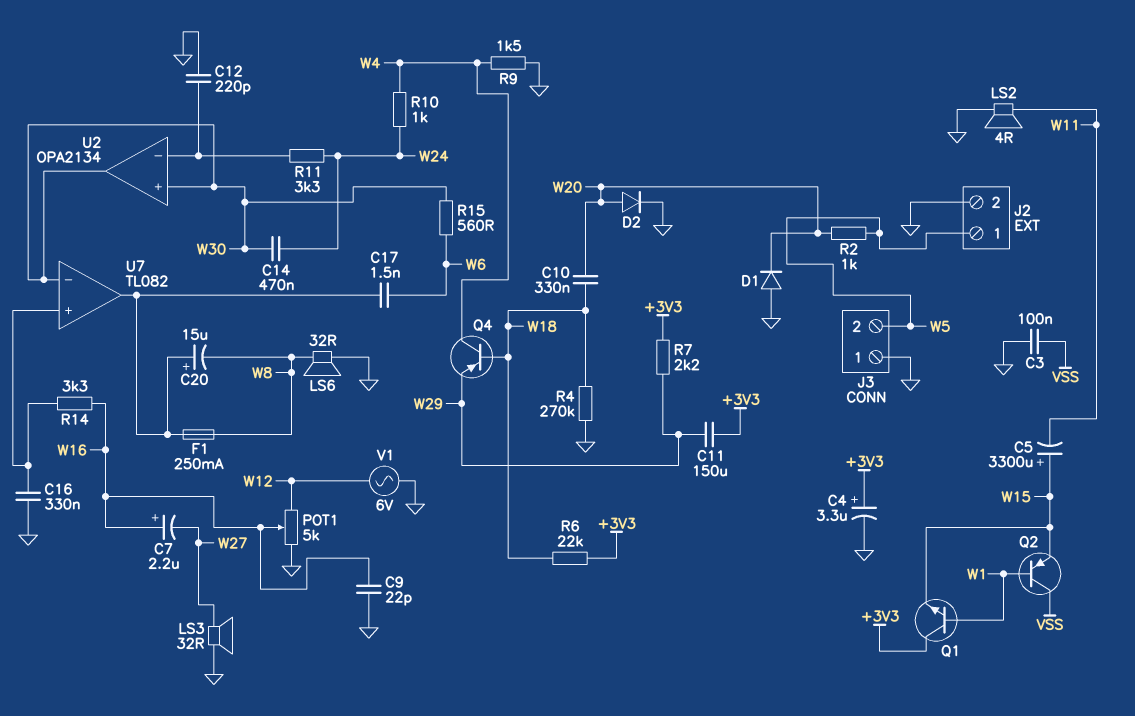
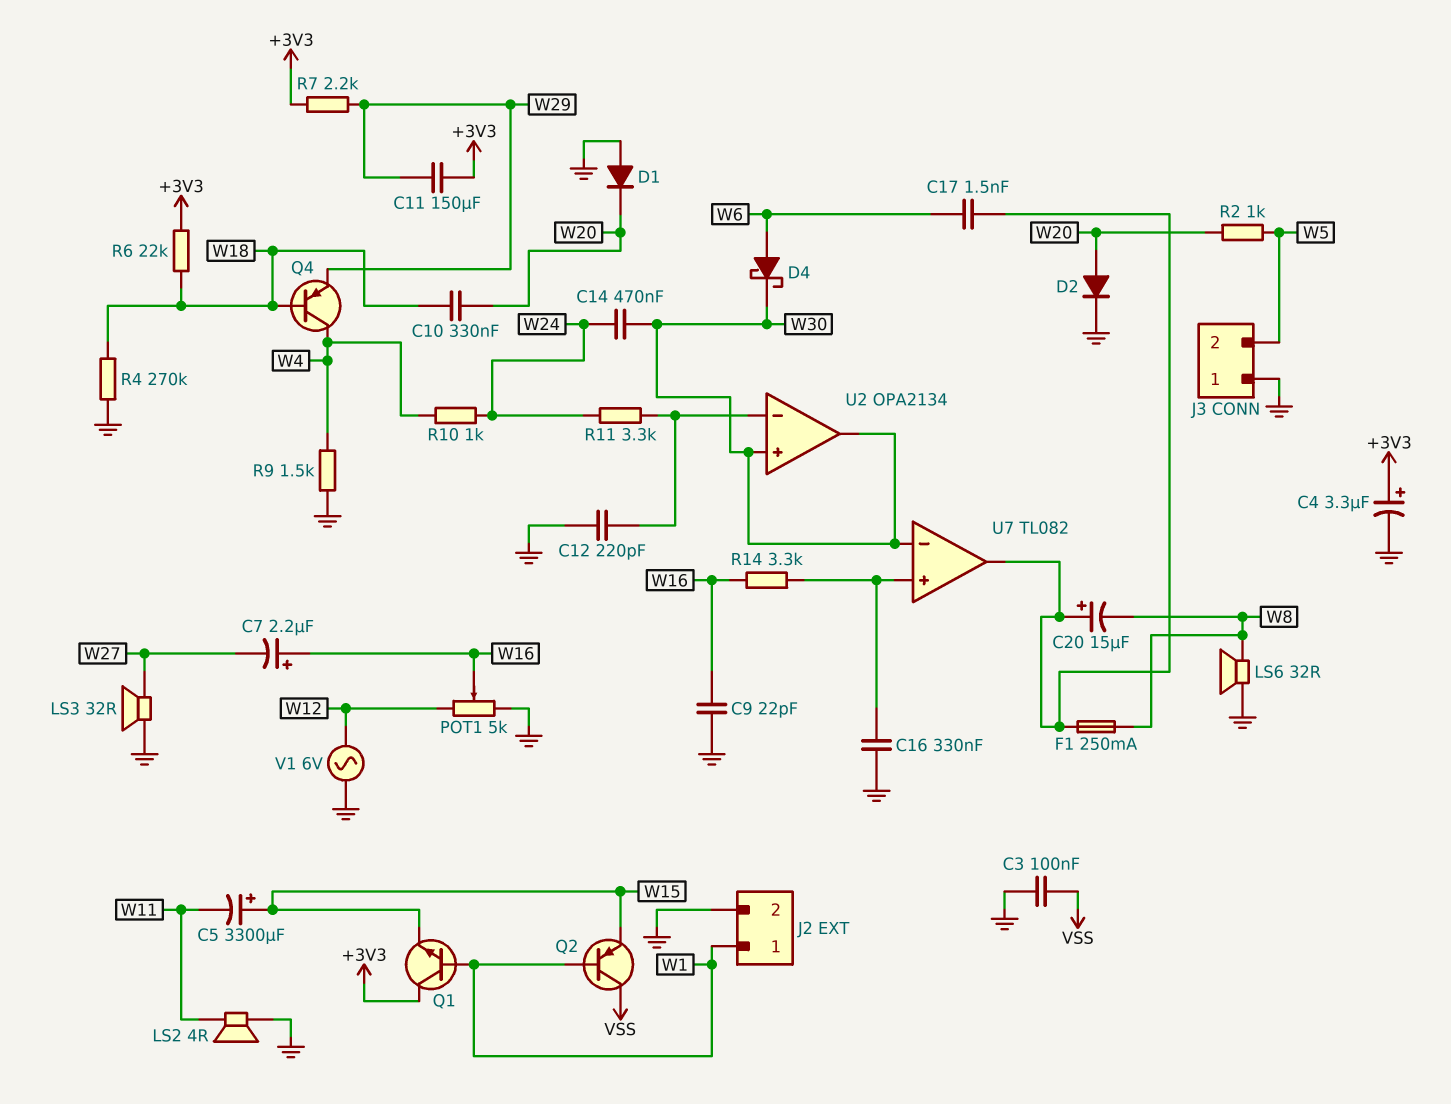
D4: none -> schottky (A W6, K W30)
J2 pin 1: W5 -> W1
R15: 560 (W6, W30) -> none

